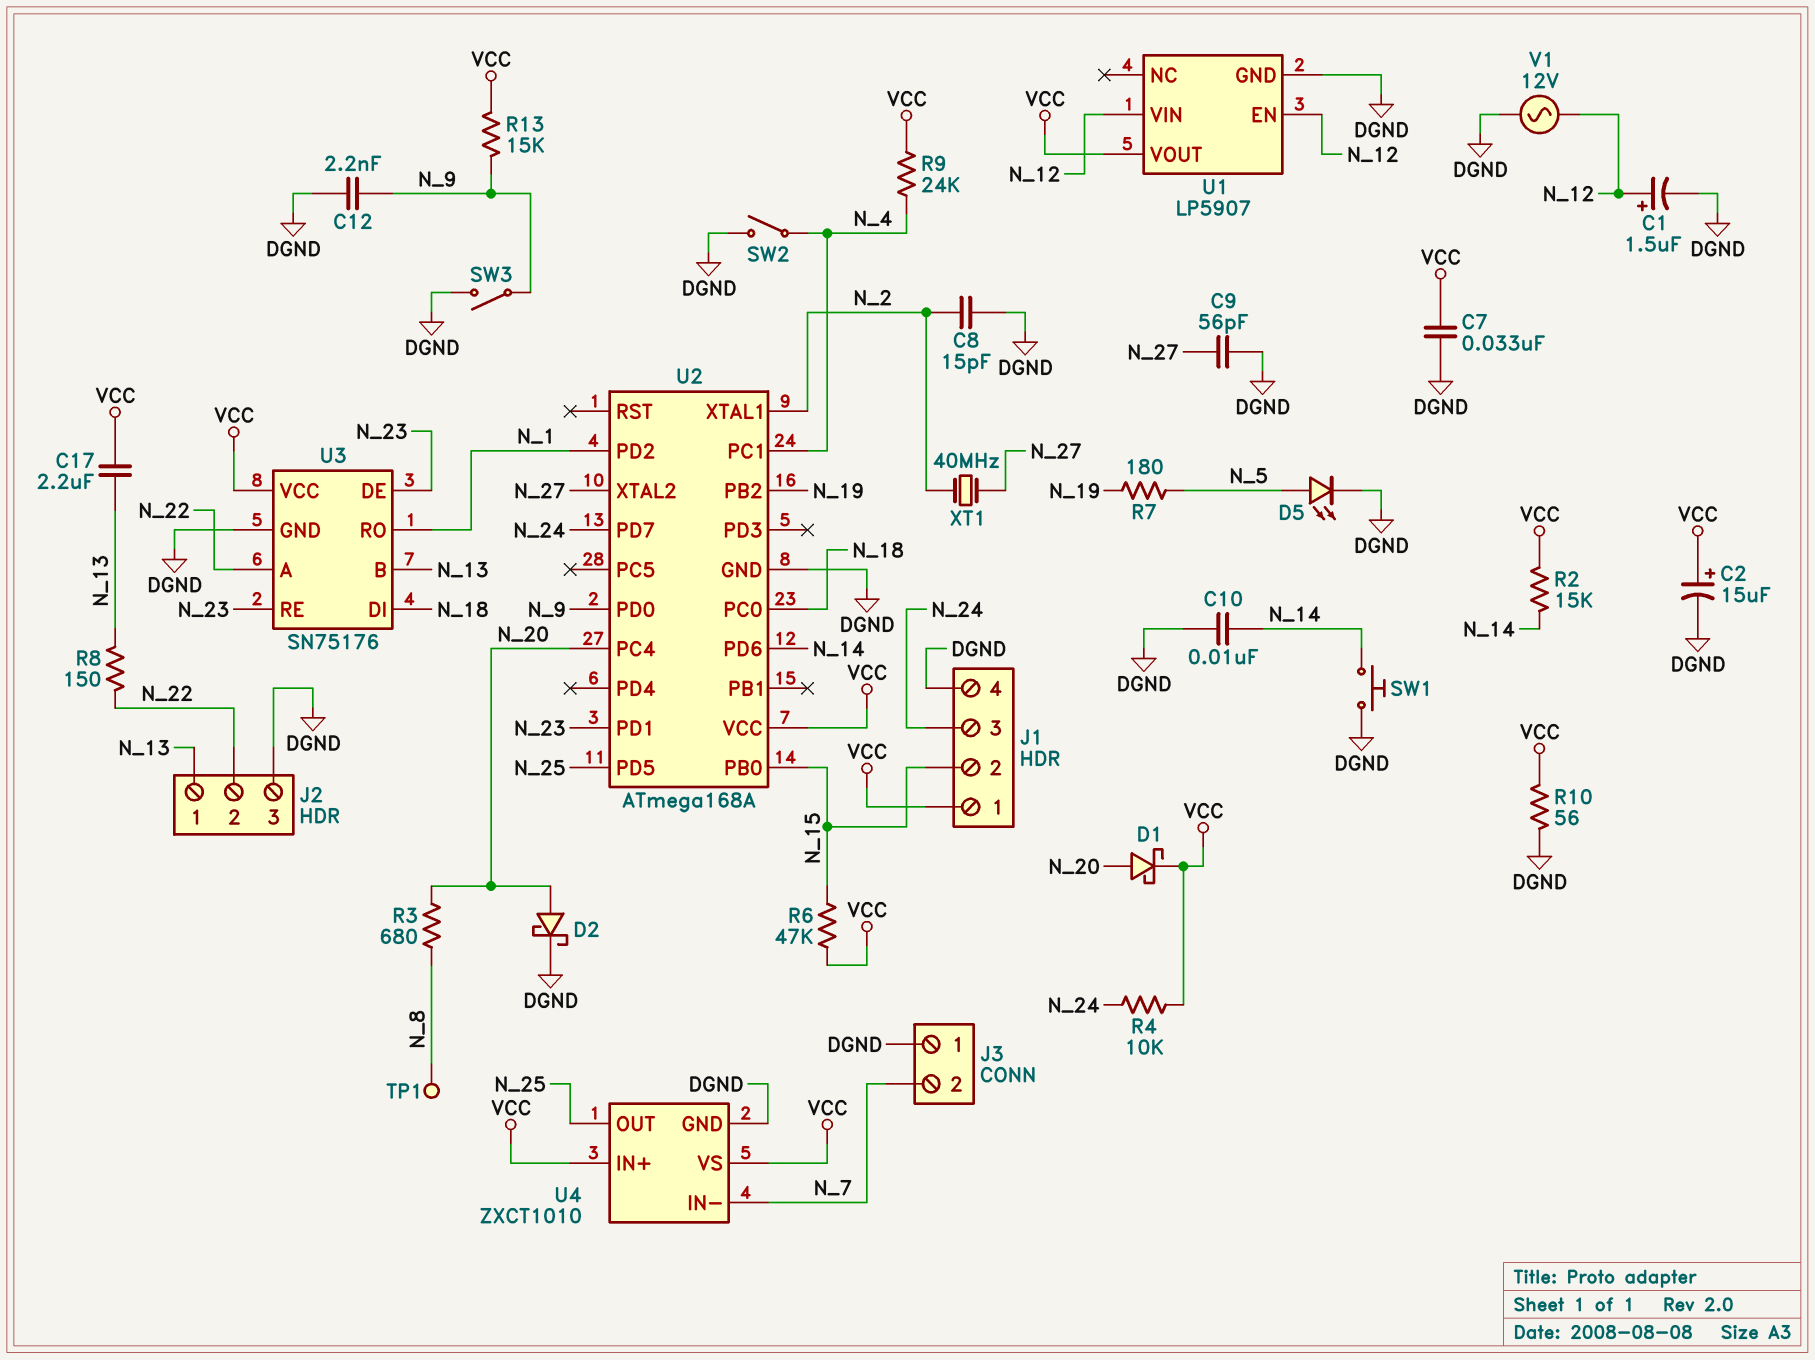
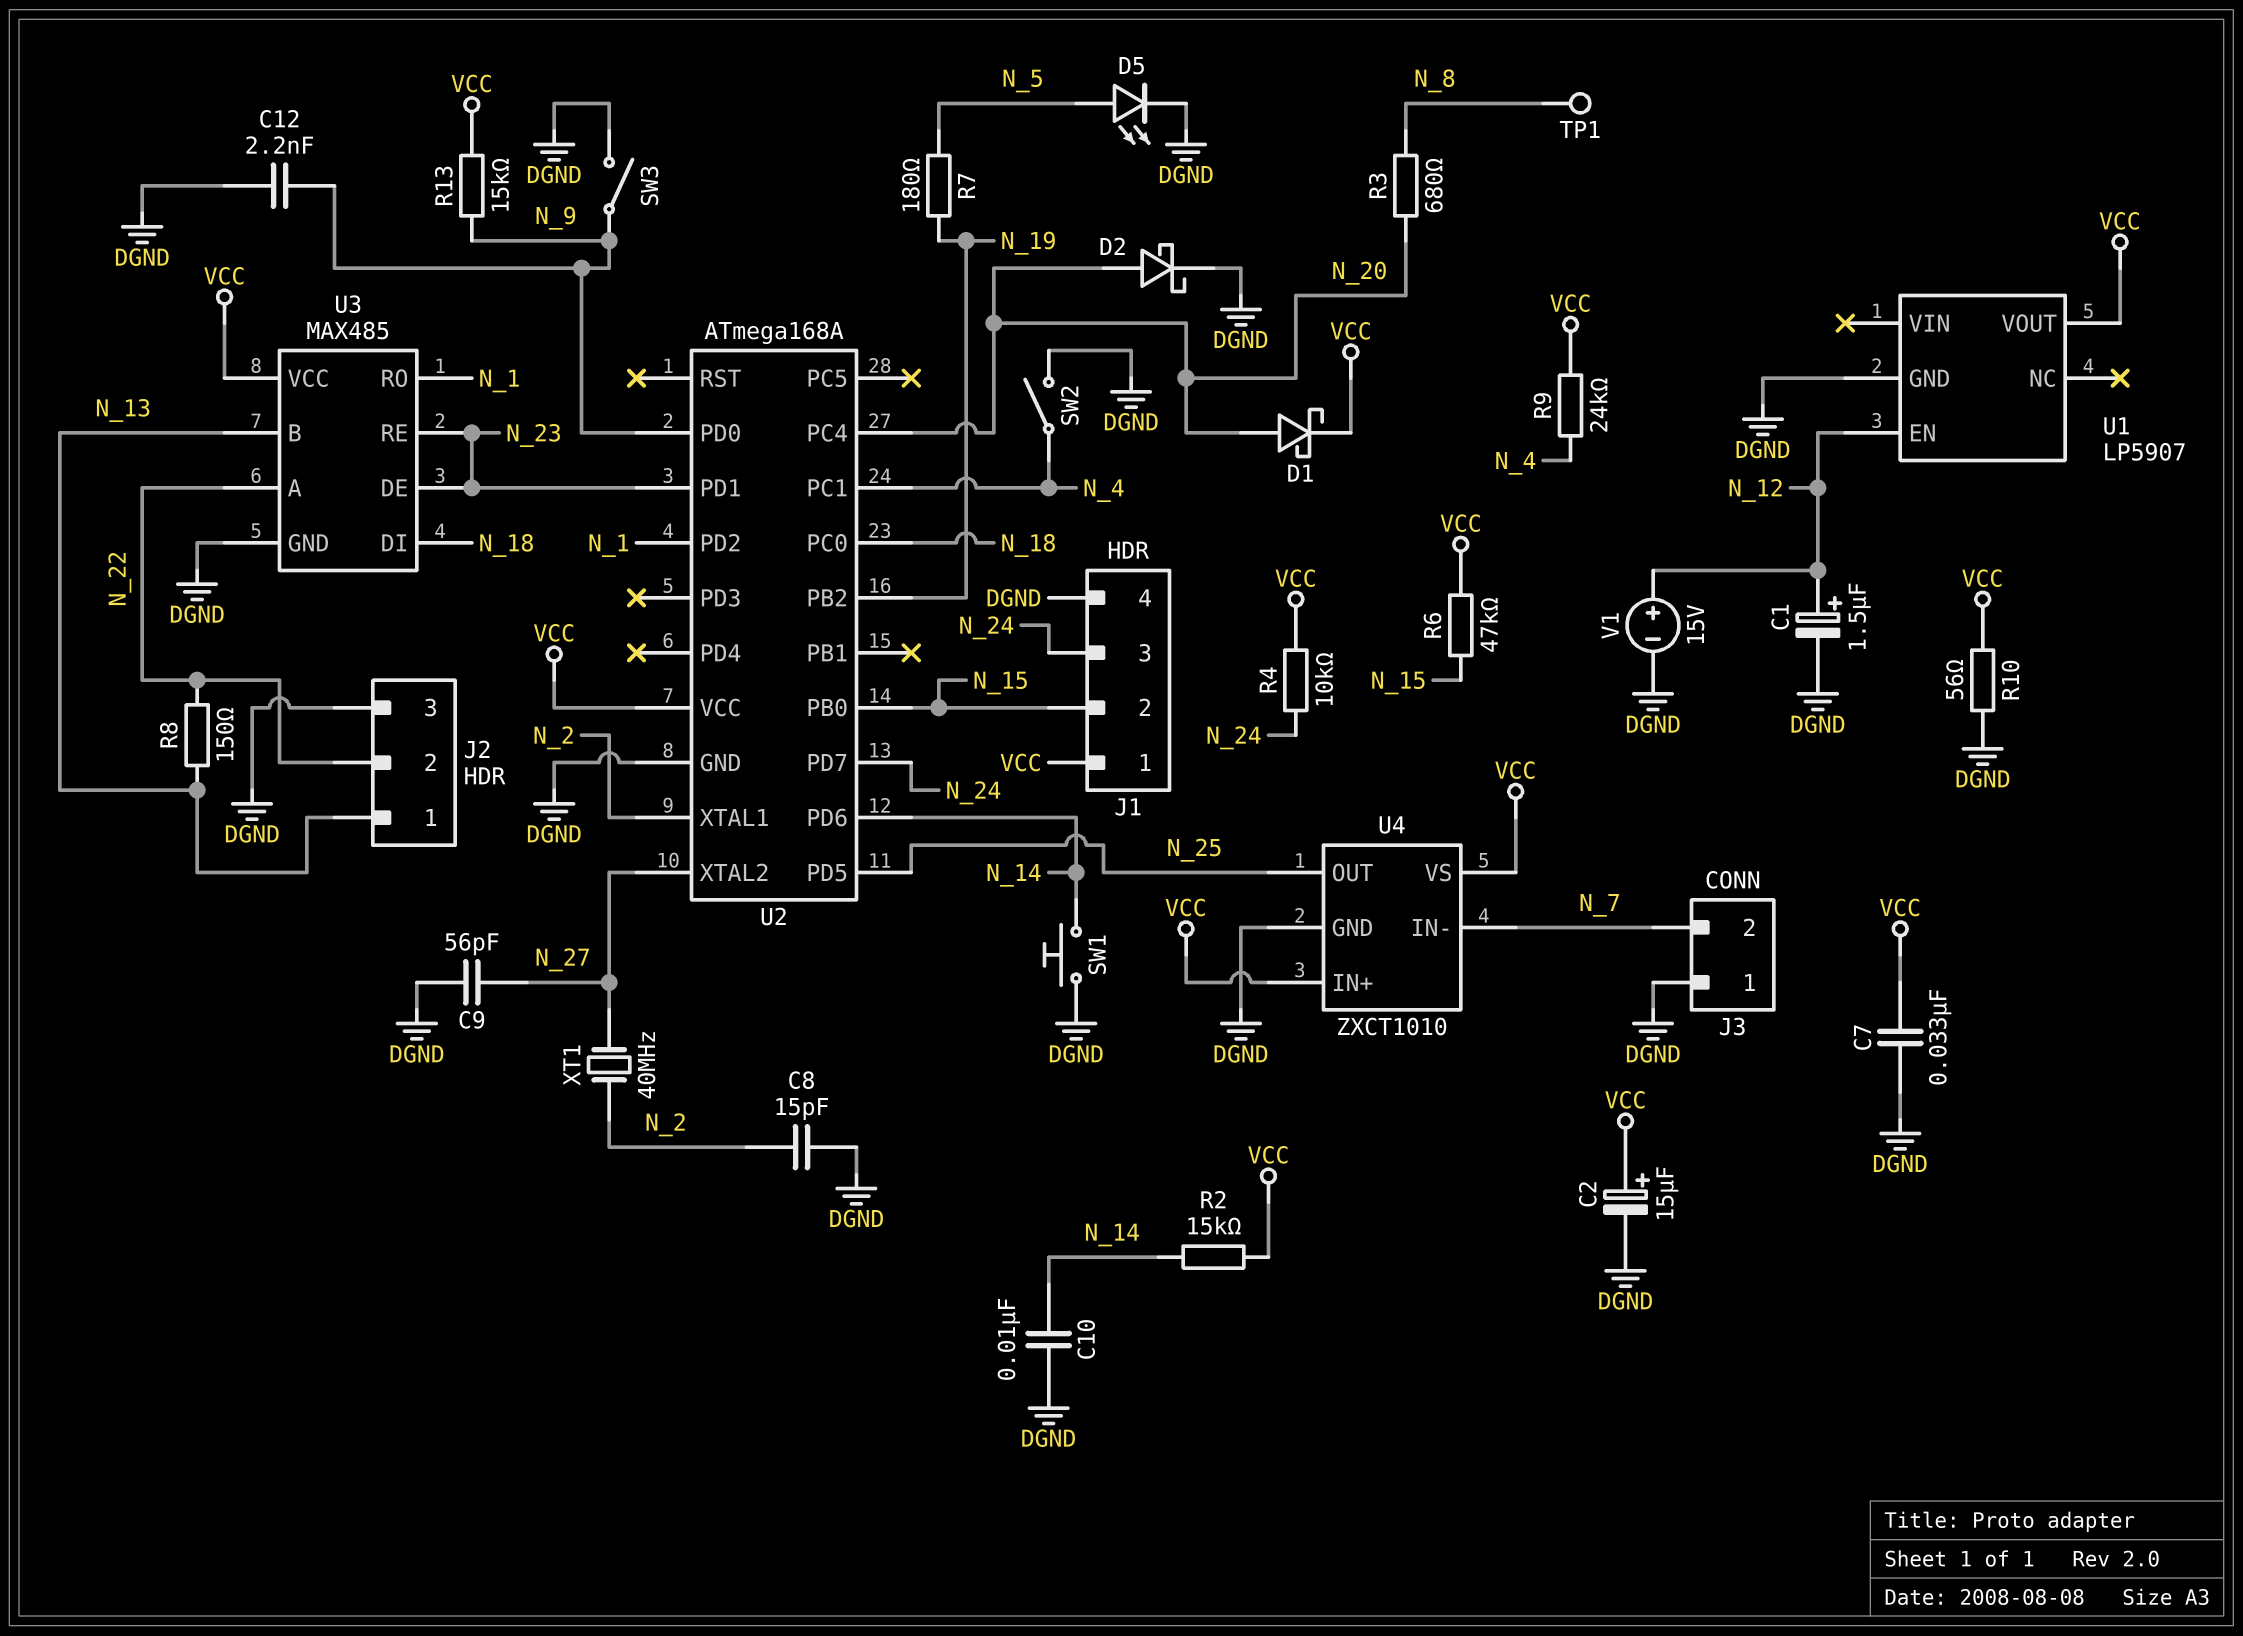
C17: 2.2uF (N_13, VCC) -> none
U1 pin VIN: N_12 -> none
U3: SN75176 -> MAX485
V1: AC 12V (DGND, N_12) -> 15V (plus N_12, minus DGND)

